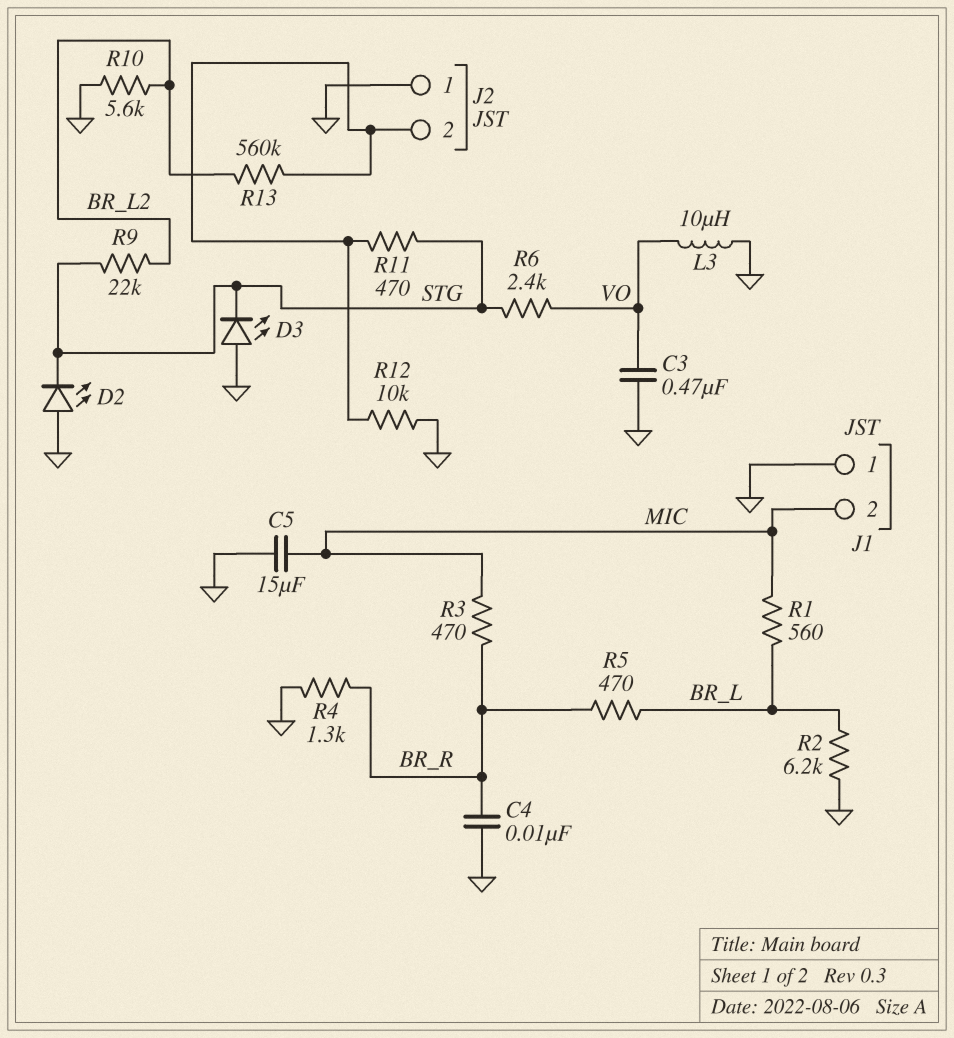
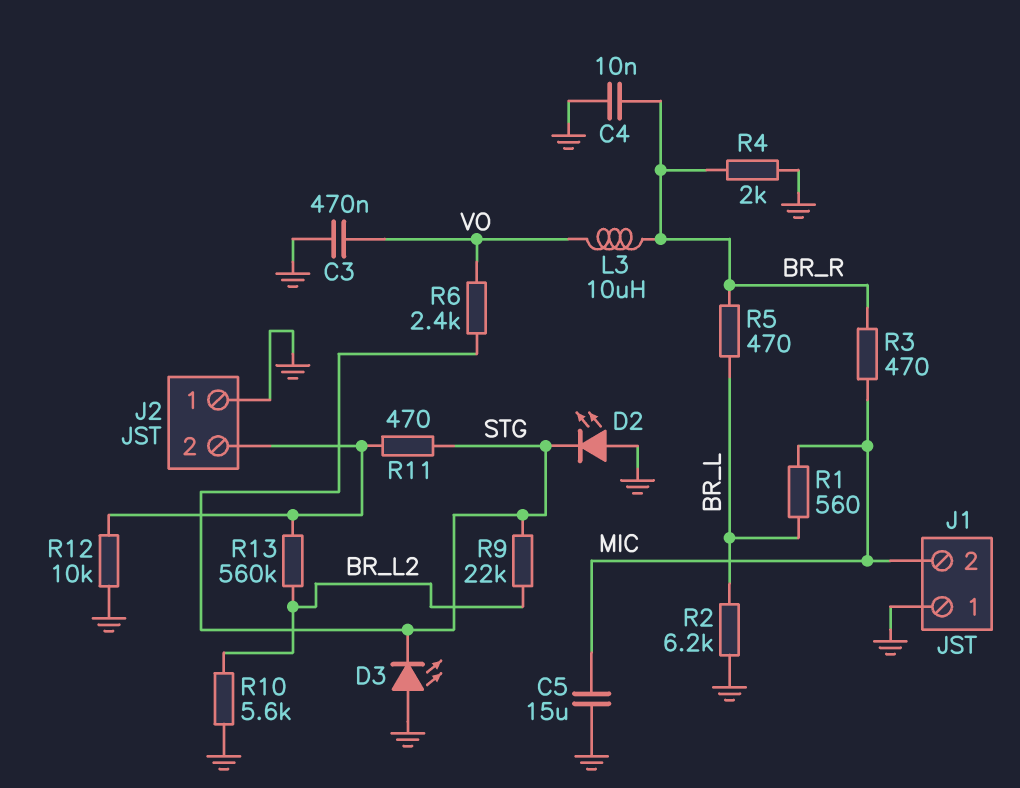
L3: 10uH (GND, VO) -> 10uH (BR_R, VO)
R4: 1.3k (BR_R, GND) -> 2k (BR_R, GND)

